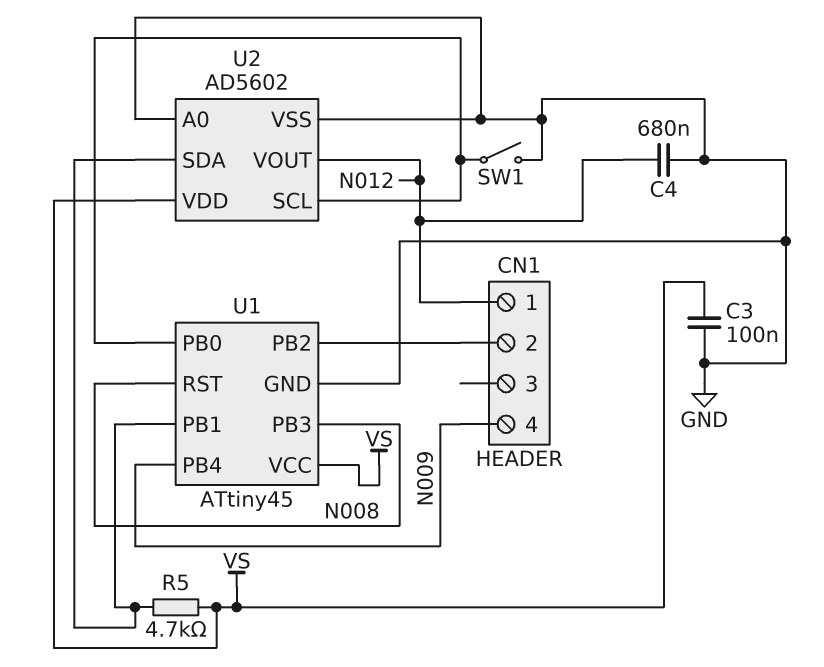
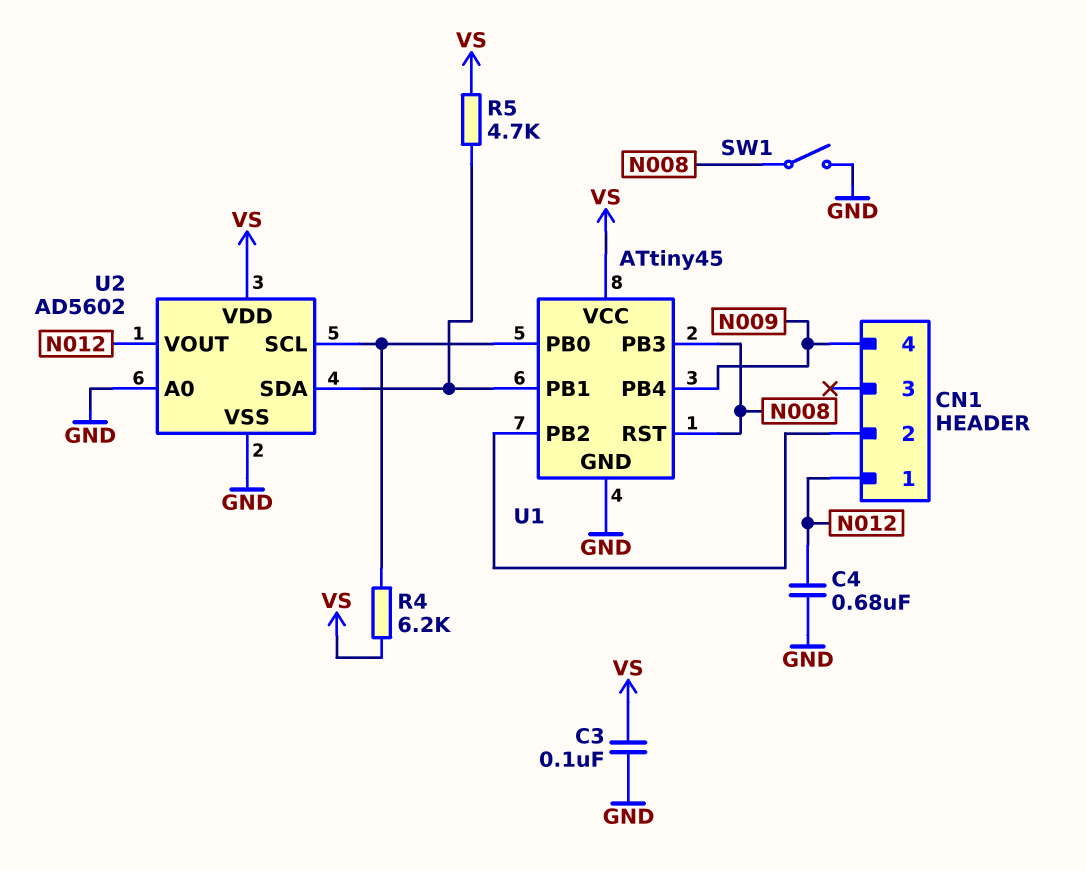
R4: none -> 6.2k (U1/PB0, VS)
SW1: switch (GND, U1/PB0) -> switch (GND, N008)

